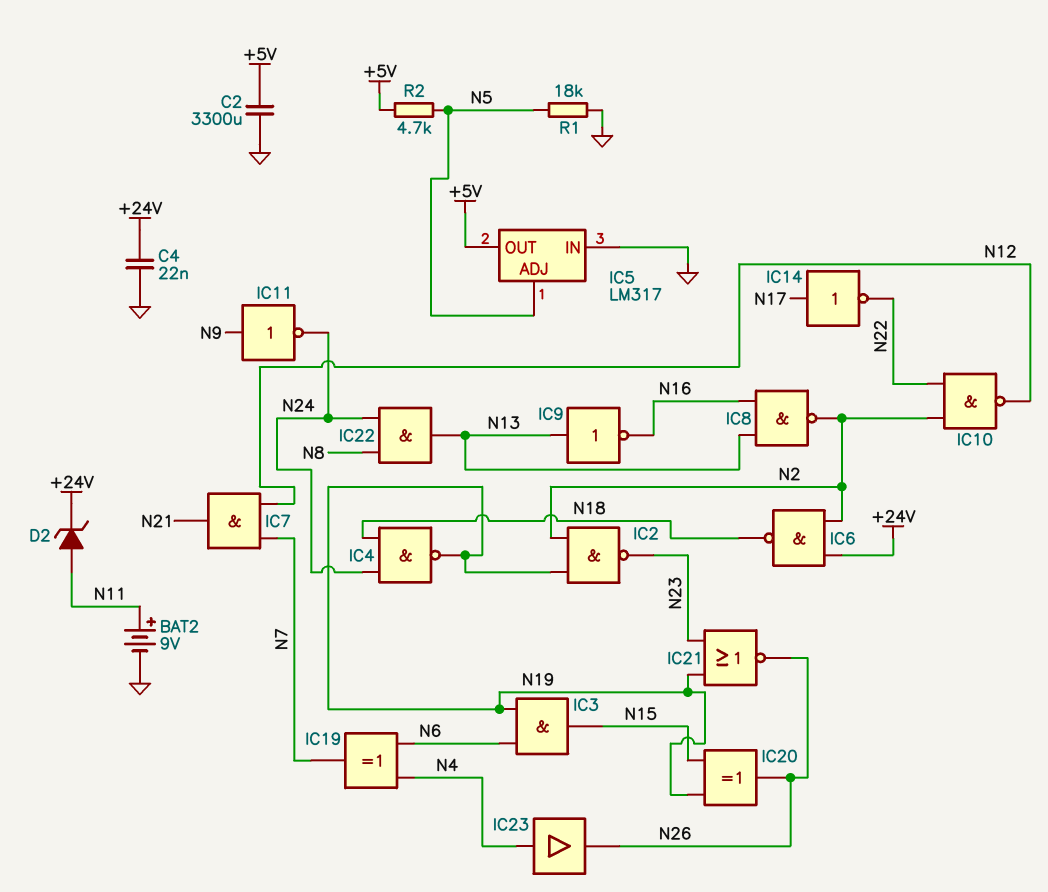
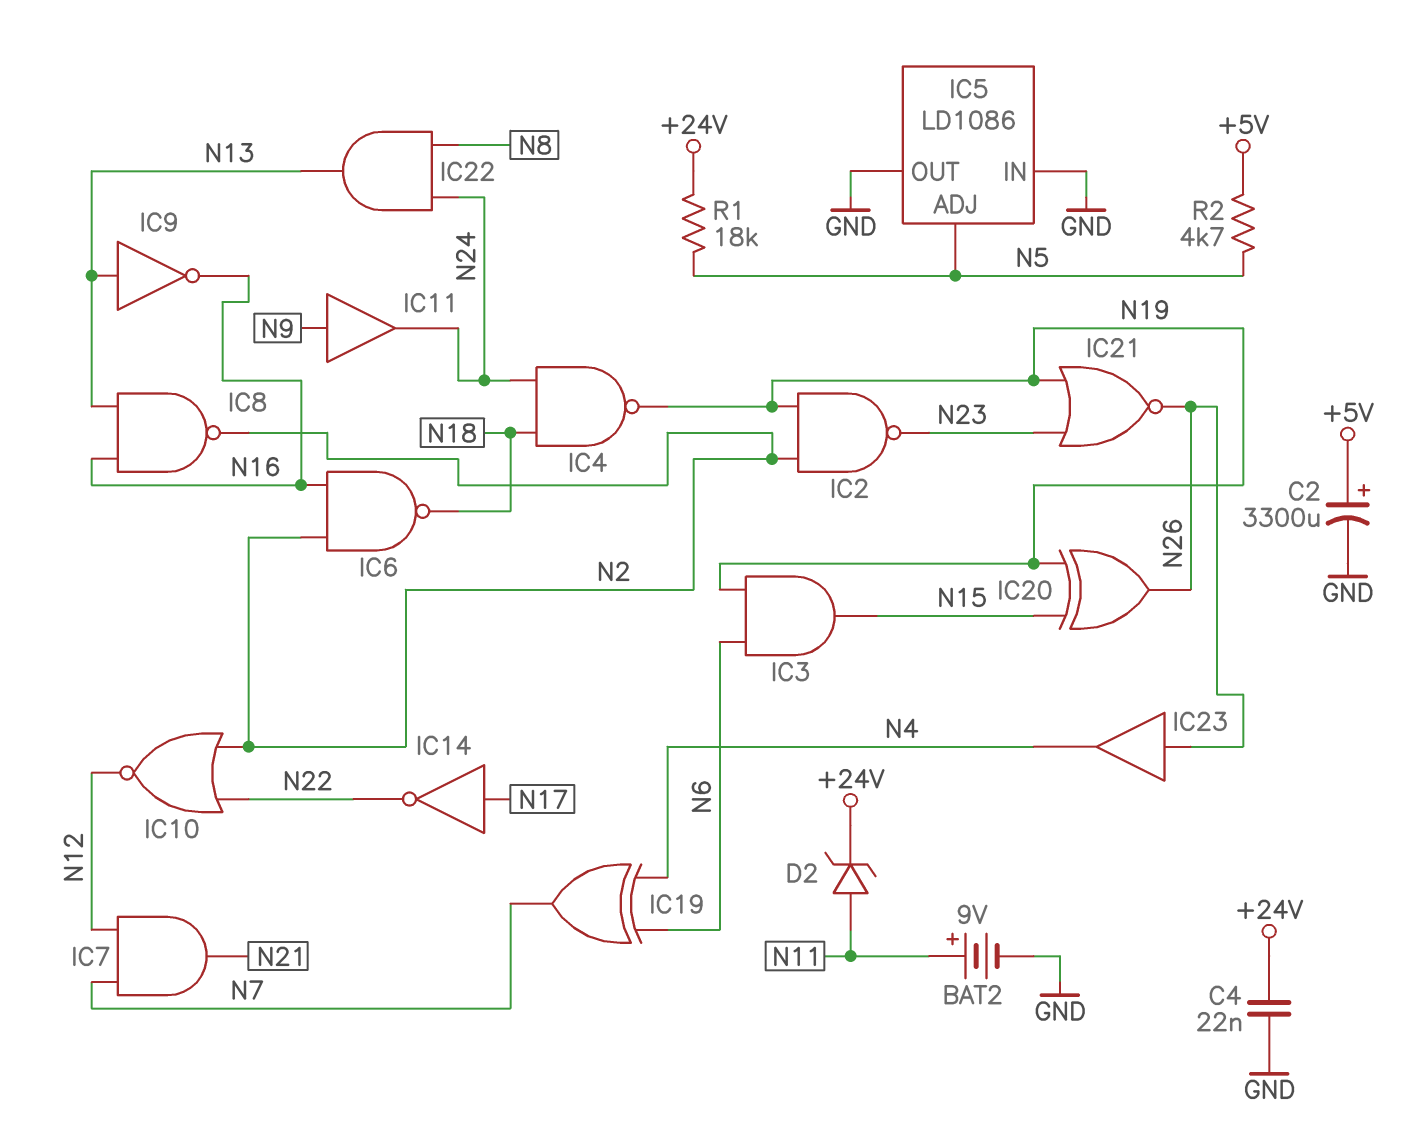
C2: 3300uF (+5V, GND) -> 3300uF (plus +5V, minus GND)
IC5: LM317 -> LD1086
IC5 pin OUT: +5V -> GND
IC6: NAND (in +24V, in N2, out N18) -> NAND (in N2, in N16, out N18)
IC10: NAND (in N2, in N22, out N12) -> NOR (in N2, in N22, out N12)
IC11: NOT (in N9, out N24) -> buffer (in N9, out N24)
IC23: buffer (in N4, out N26) -> buffer (in N26, out N4)
R1: 18k (GND, N5) -> 18k (+24V, N5)

